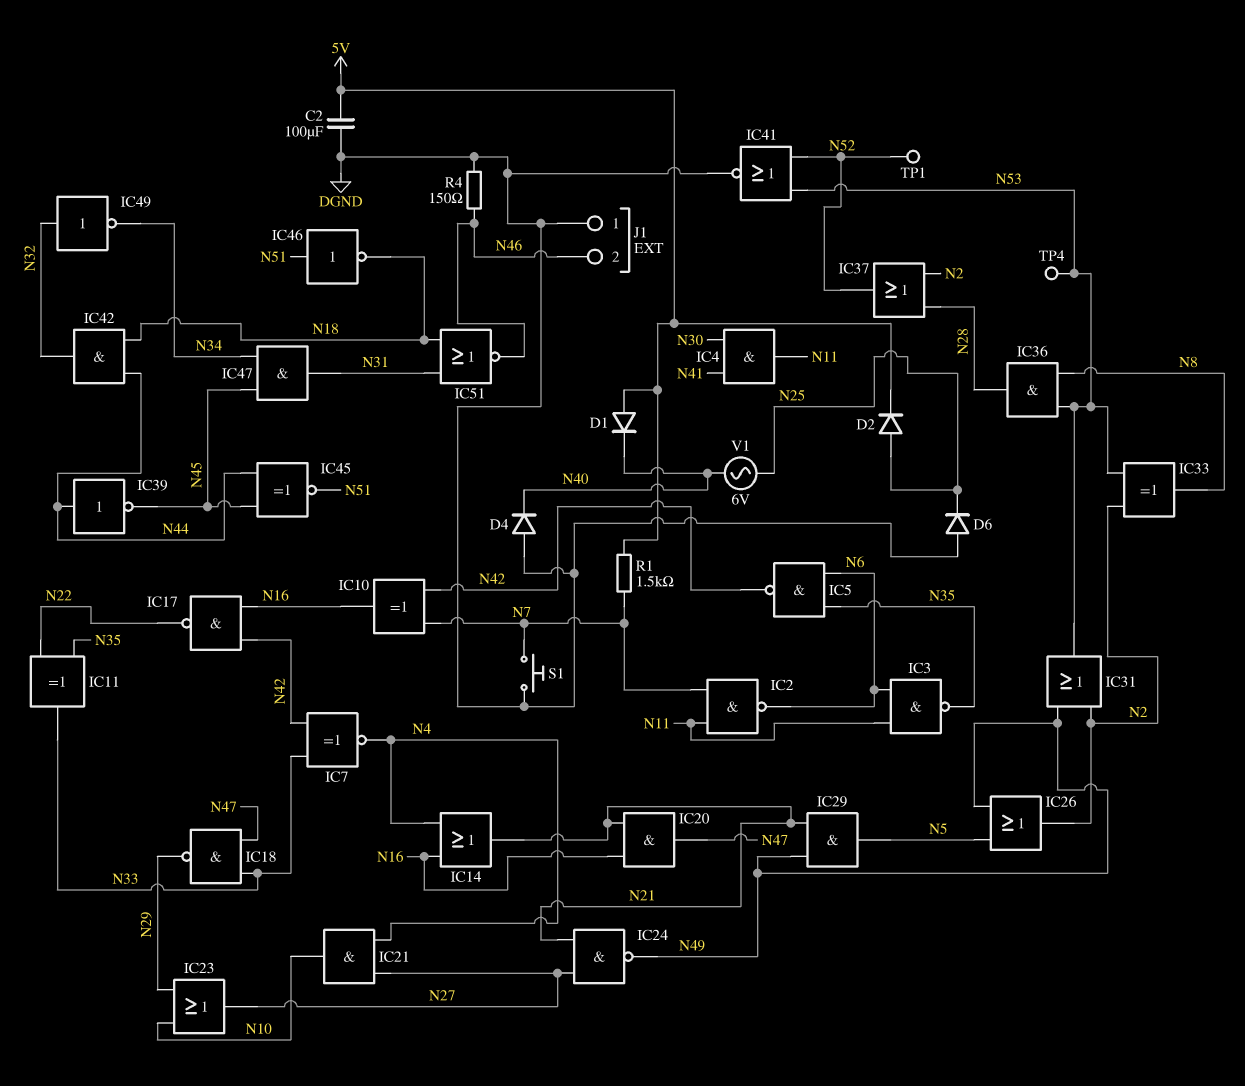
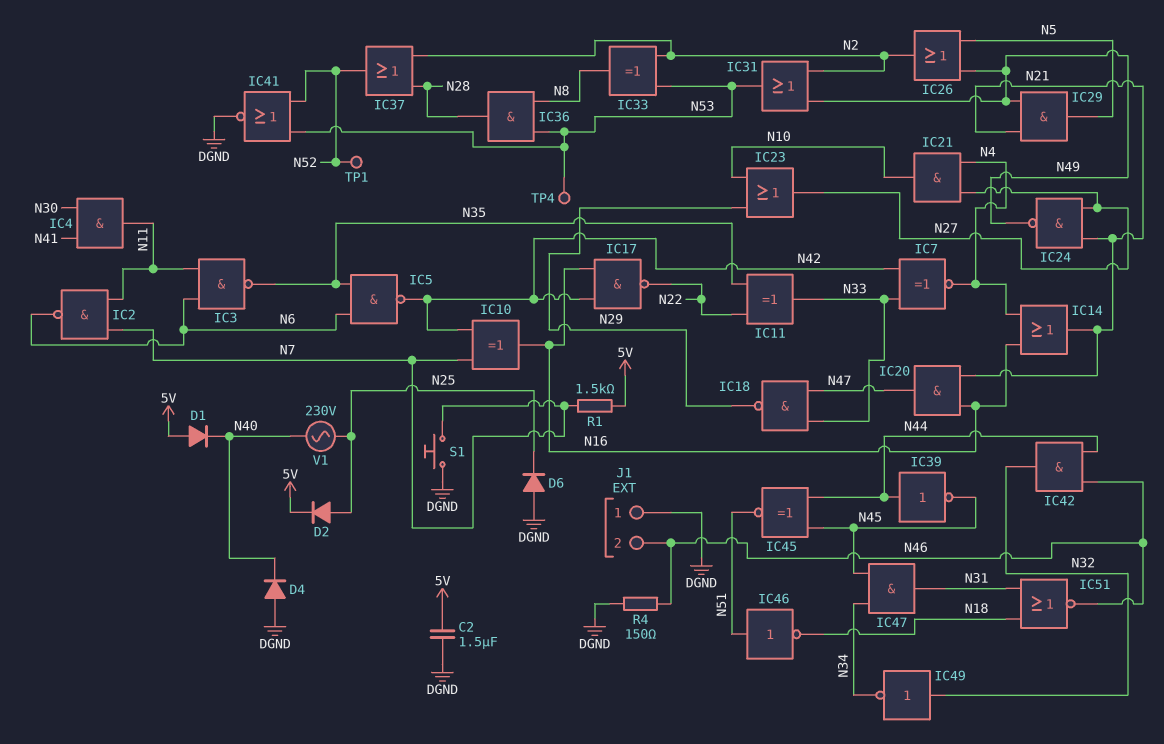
C2: 100uF (5V, DGND) -> 1.5uF (5V, DGND)
IC42: AND (in N18, in N44, out N32) -> AND (in N44, in N46, out N32)
V1: AC 6V (N25, N40) -> AC 230V (N25, N40)

